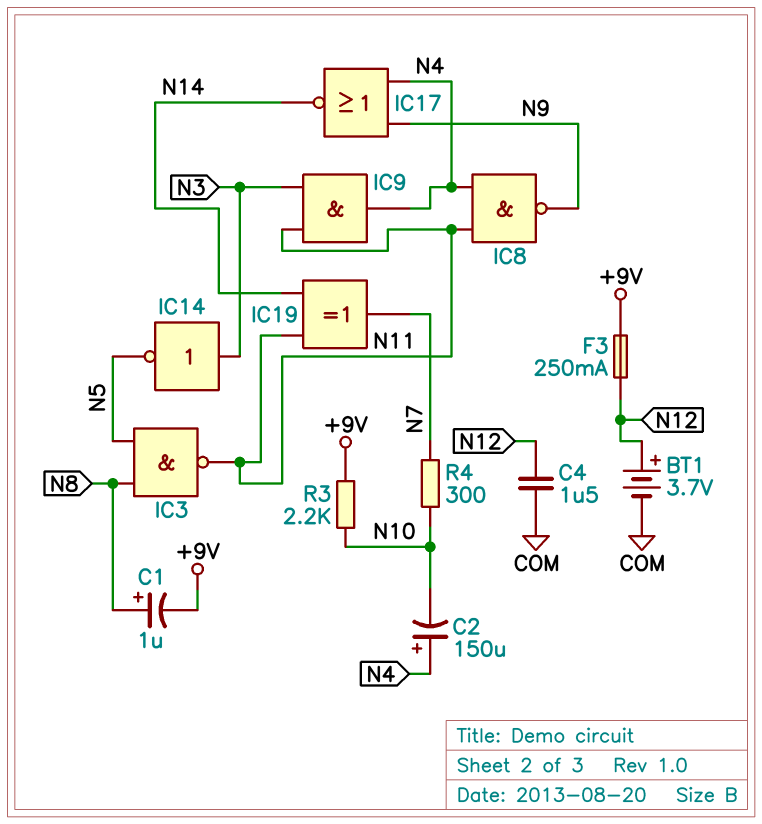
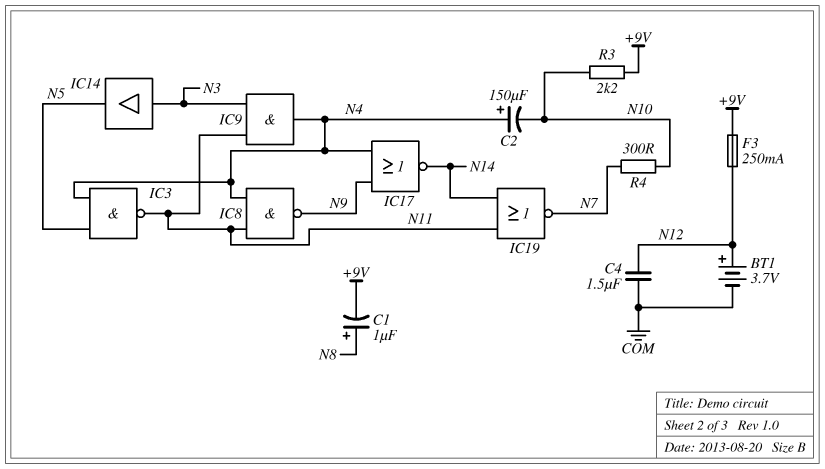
IC3: NAND (in N5, in N8, out N11) -> NAND (in N4, in N5, out N11)
IC14: NOT (in N3, out N5) -> buffer (in N3, out N5)
IC19: XOR (in N11, in N14, out N7) -> NOR (in N11, in N14, out N7)

